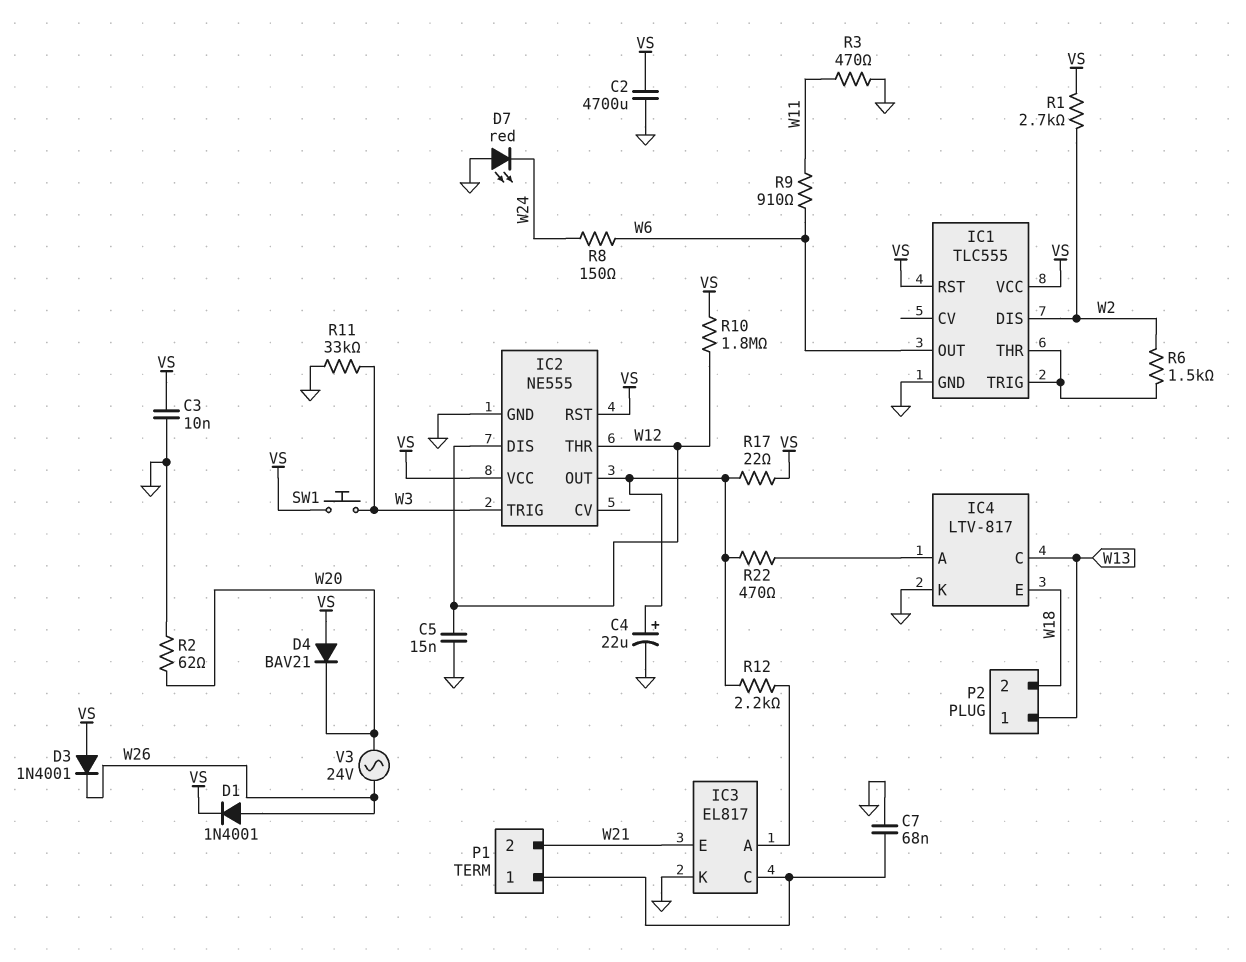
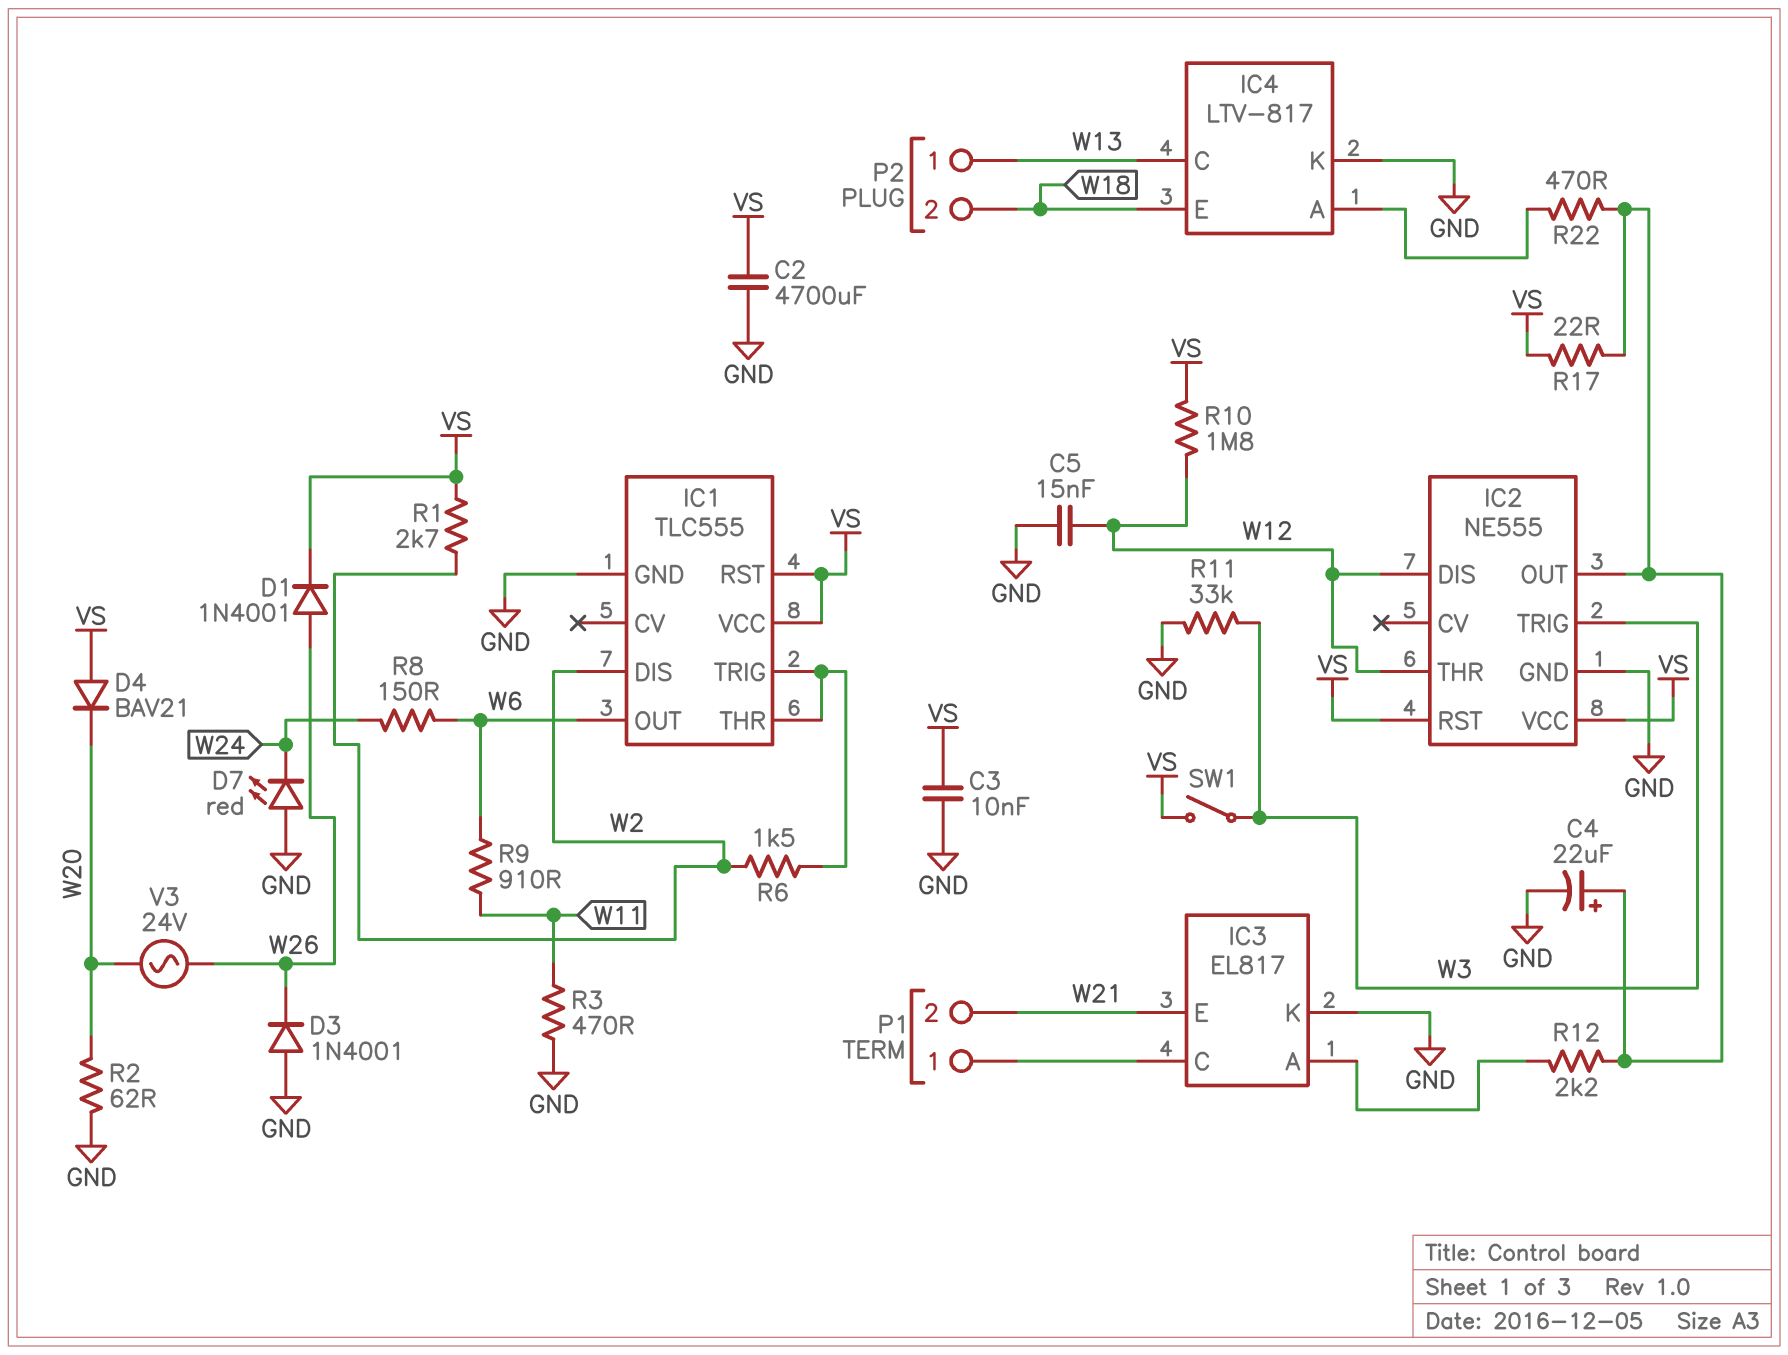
C7: 68nF (GND, IC3/C) -> none
D3: diode 1N4001 (A VS, K W26) -> diode 1N4001 (A GND, K W26)
SW1: button (VS, W3) -> switch (VS, W3)

